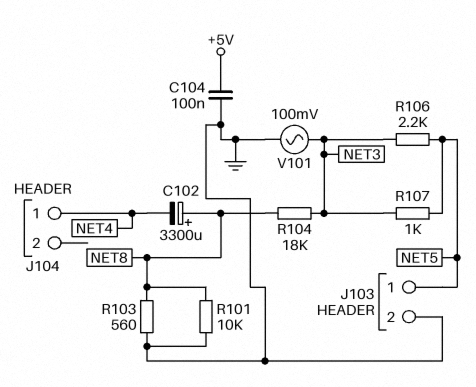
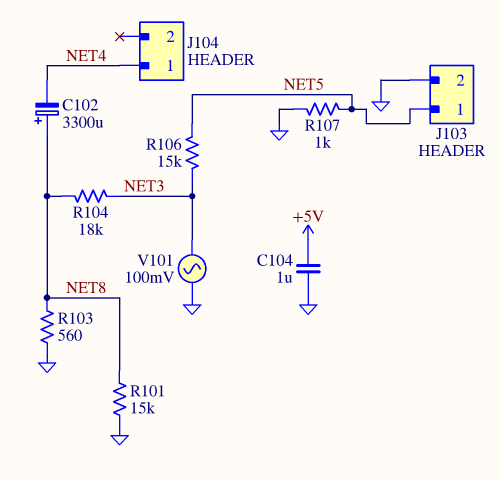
C104: 100nF (+5V, GND) -> 1uF (+5V, GND)
R101: 10k (GND, NET8) -> 15k (GND, NET8)
R106: 2.2k (NET3, NET5) -> 15k (NET3, NET5)
R107: 1k (NET3, NET5) -> 1k (GND, NET5)

